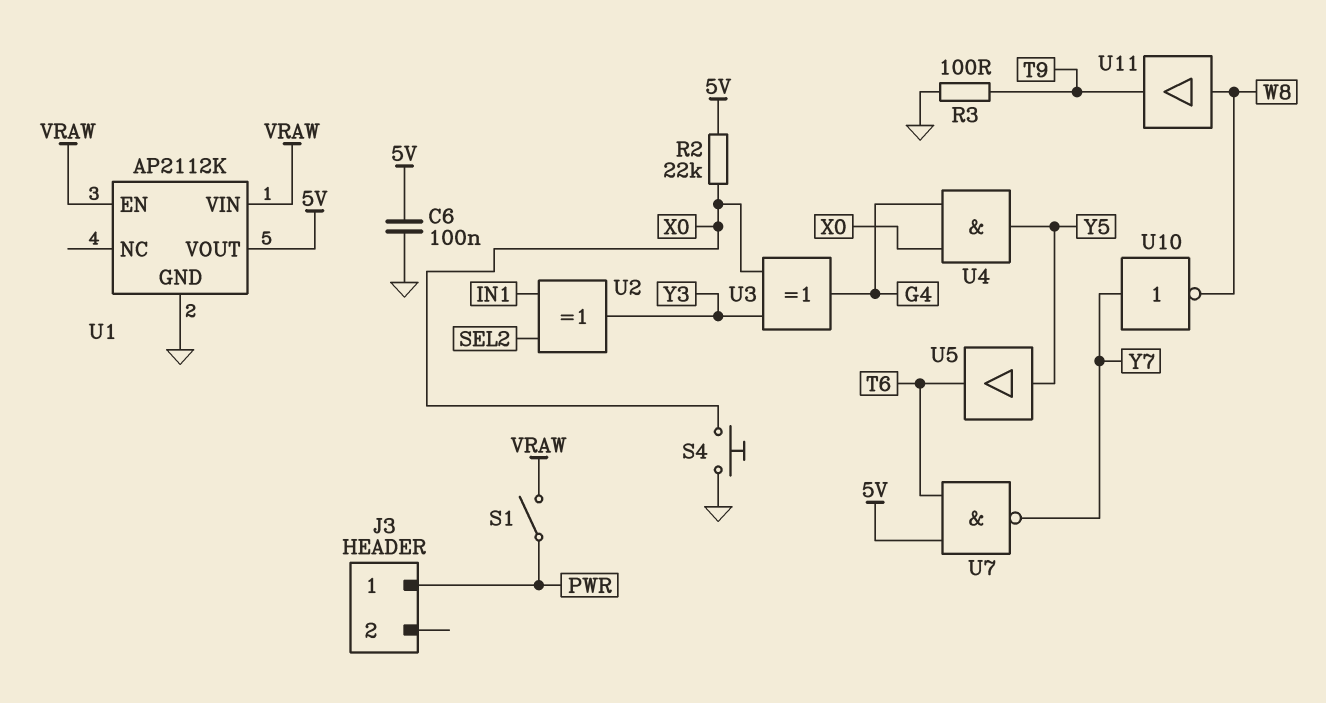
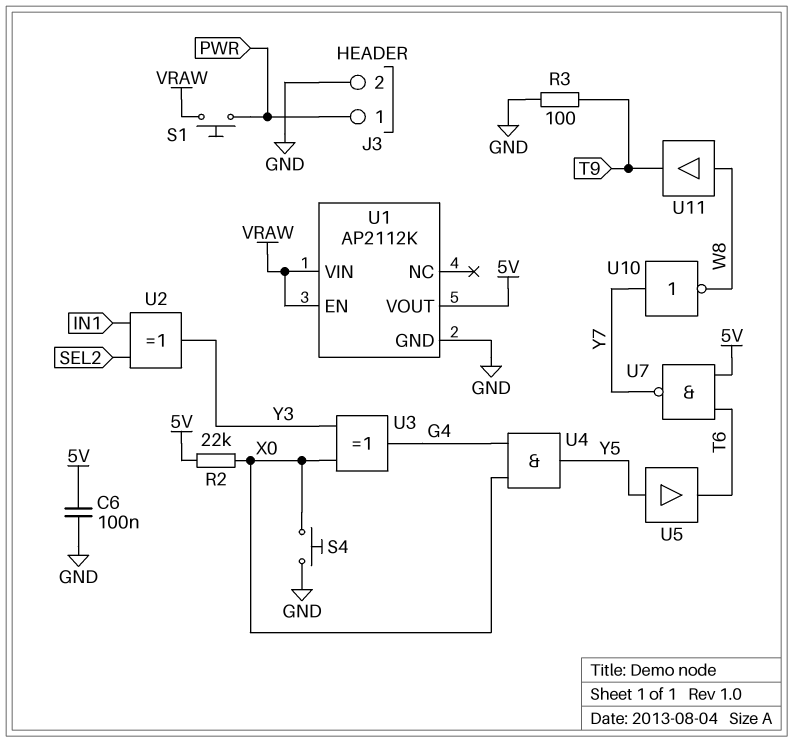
J3 pin 2: none -> GND
S1: switch (PWR, VRAW) -> button (PWR, VRAW)

